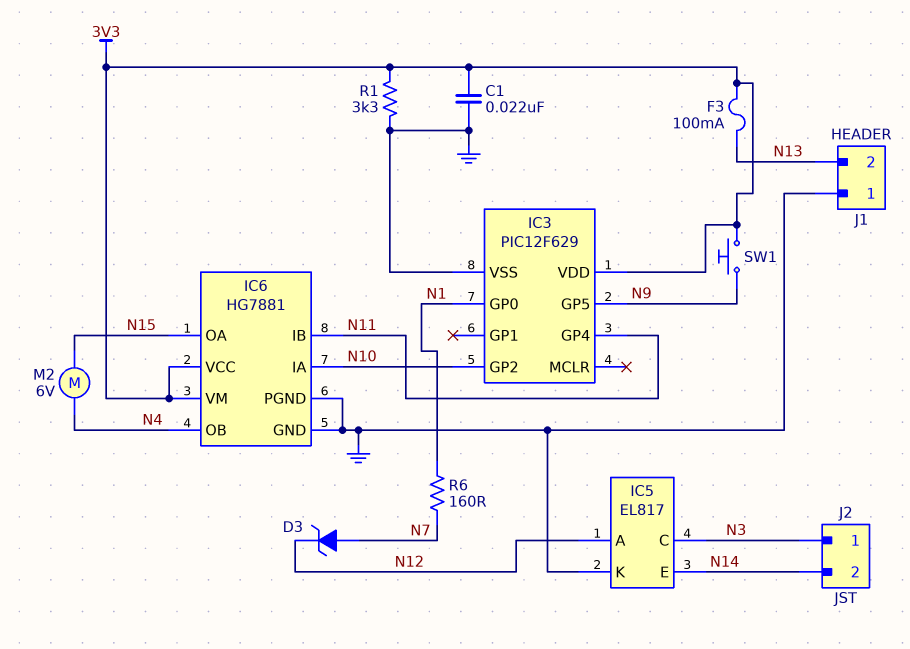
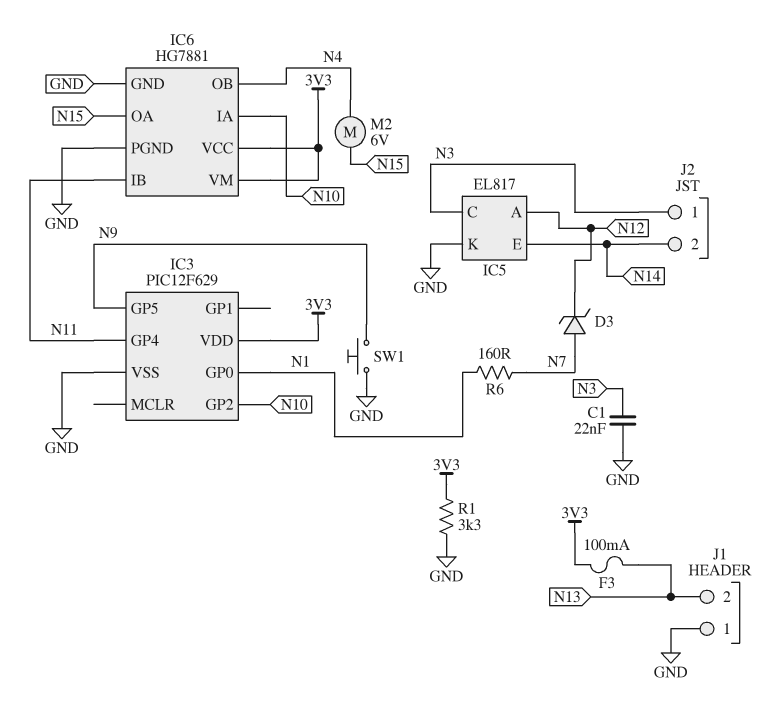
C1: 22nF (3V3, GND) -> 22nF (GND, N3)
SW1: button (3V3, N9) -> button (GND, N9)

